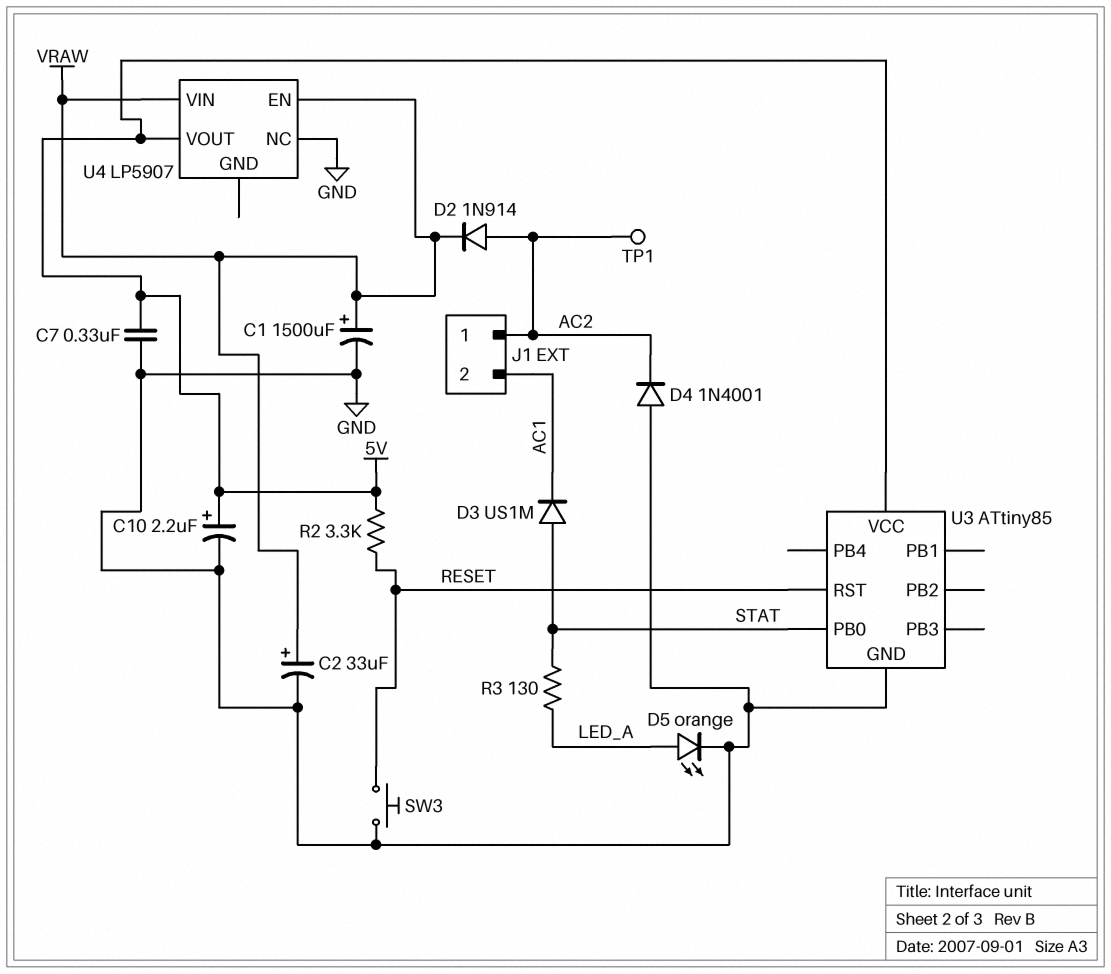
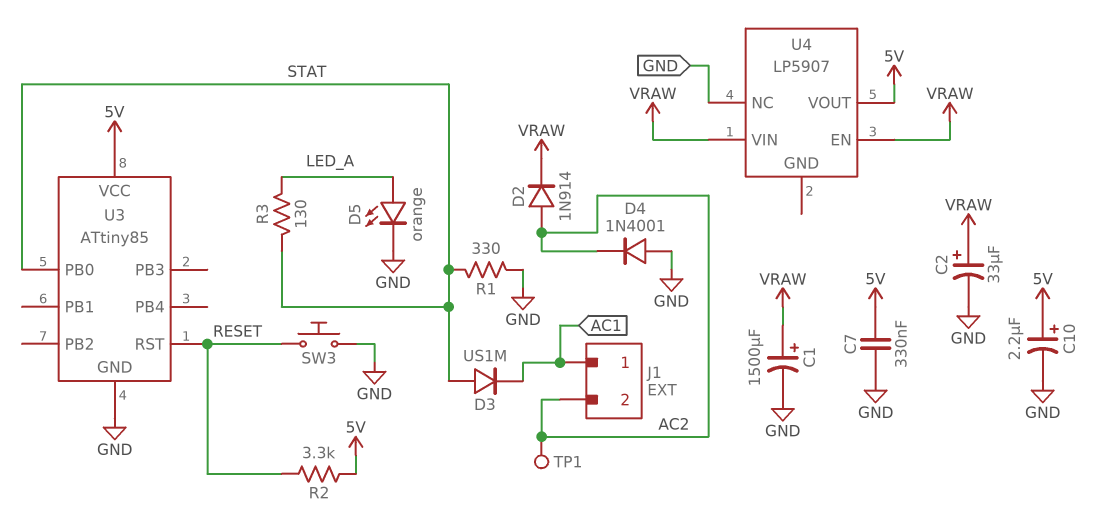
J1 pin 1: AC2 -> AC1
J1 pin 2: AC1 -> AC2
R1: none -> 330 (GND, STAT)

